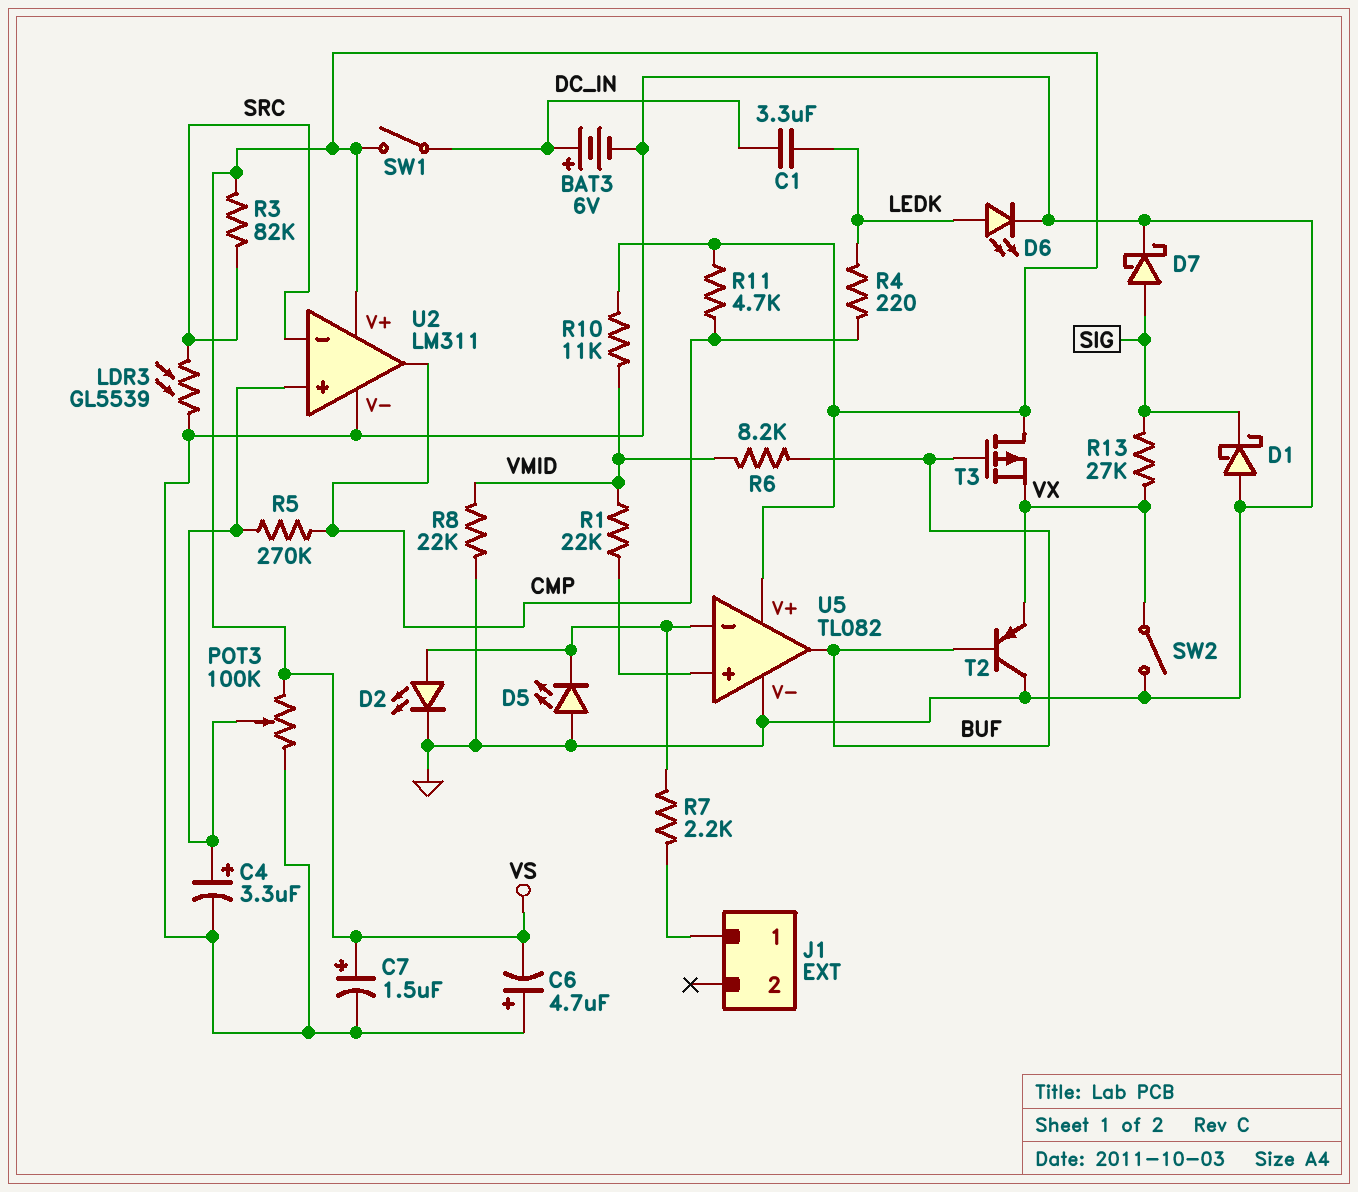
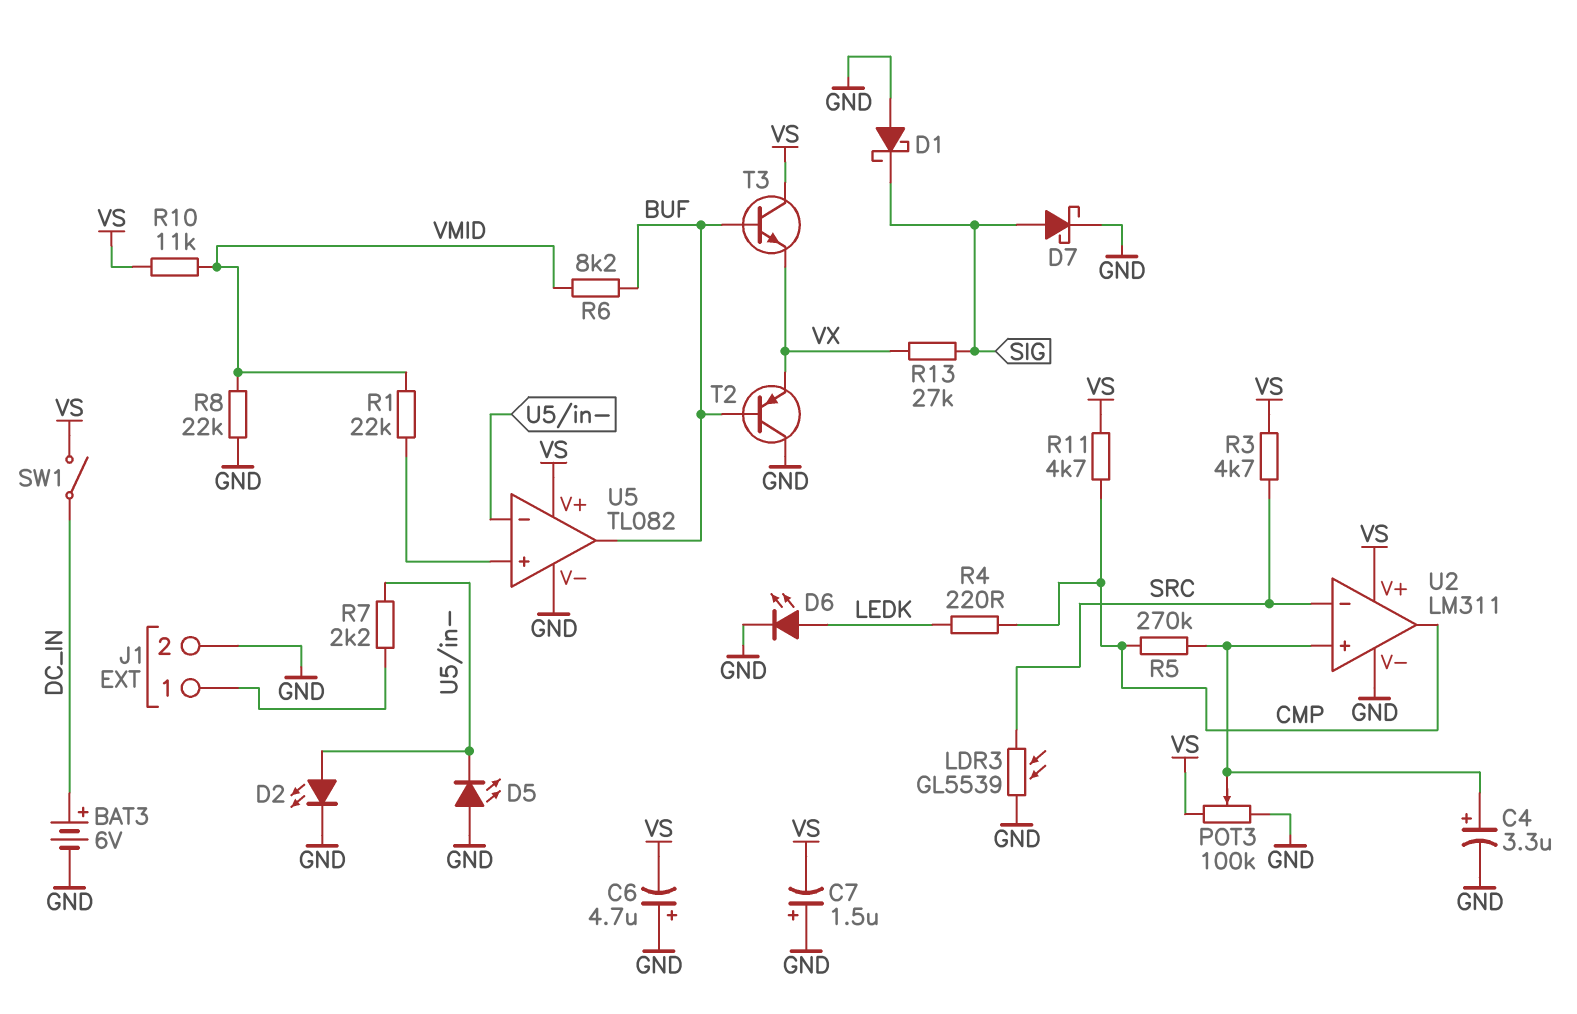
C1: 3.3uF (DC_IN, LEDK) -> none
C7: 1.5uF (plus VS, minus GND) -> 1.5uF (plus GND, minus VS)
J1 pin 2: none -> GND
R3: 82k (SRC, VS) -> 4.7k (SRC, VS)
SW2: switch (GND, VX) -> none
T3: PMOS (G BUF, D VS, S VX) -> NPN (B BUF, C VS, E VX)

